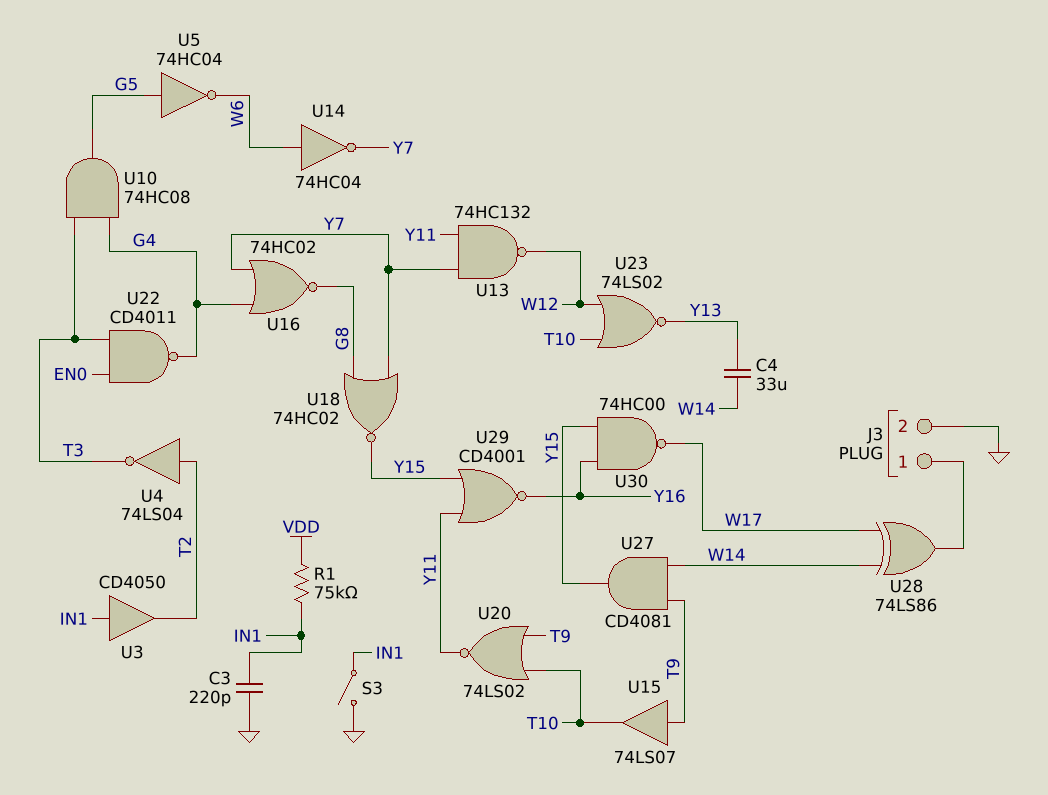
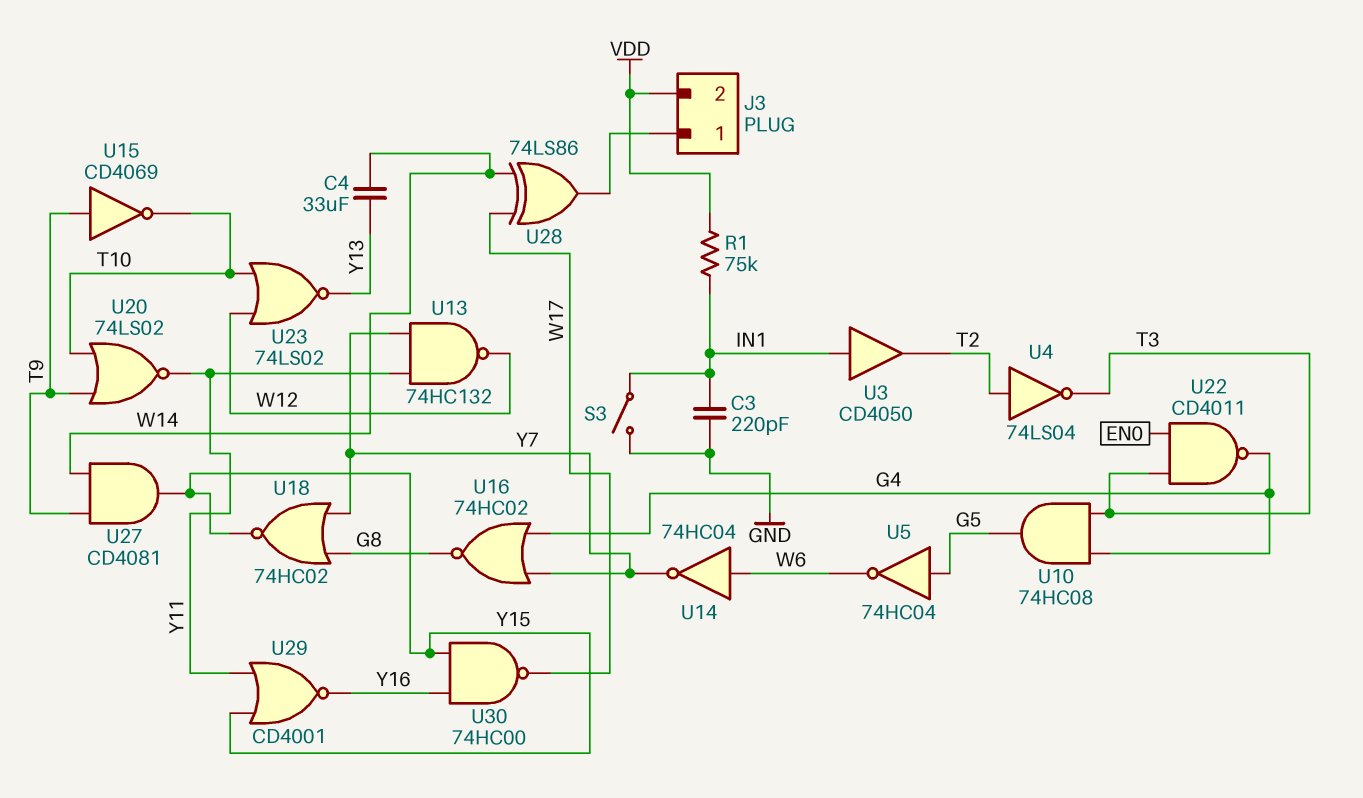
J3 pin 2: GND -> VDD
U15: buffer 74LS07 (in T9, out T10) -> NOT CD4069 (in T9, out T10)

